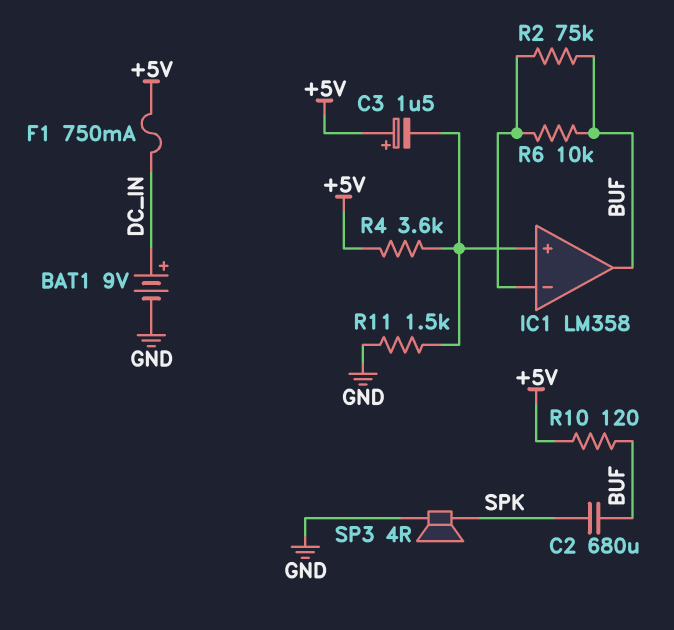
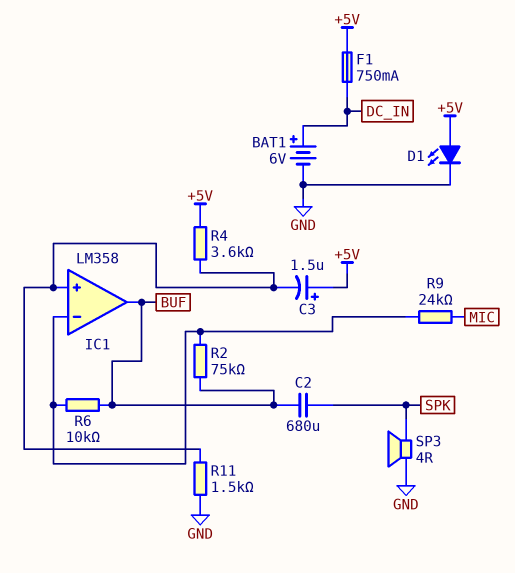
BAT1: 9V (plus DC_IN, minus GND) -> 6V (plus DC_IN, minus GND)
D1: none -> LED (A +5V, K GND)
R9: none -> 24k (IC1/in-, MIC)
R10: 120 (+5V, BUF) -> none

